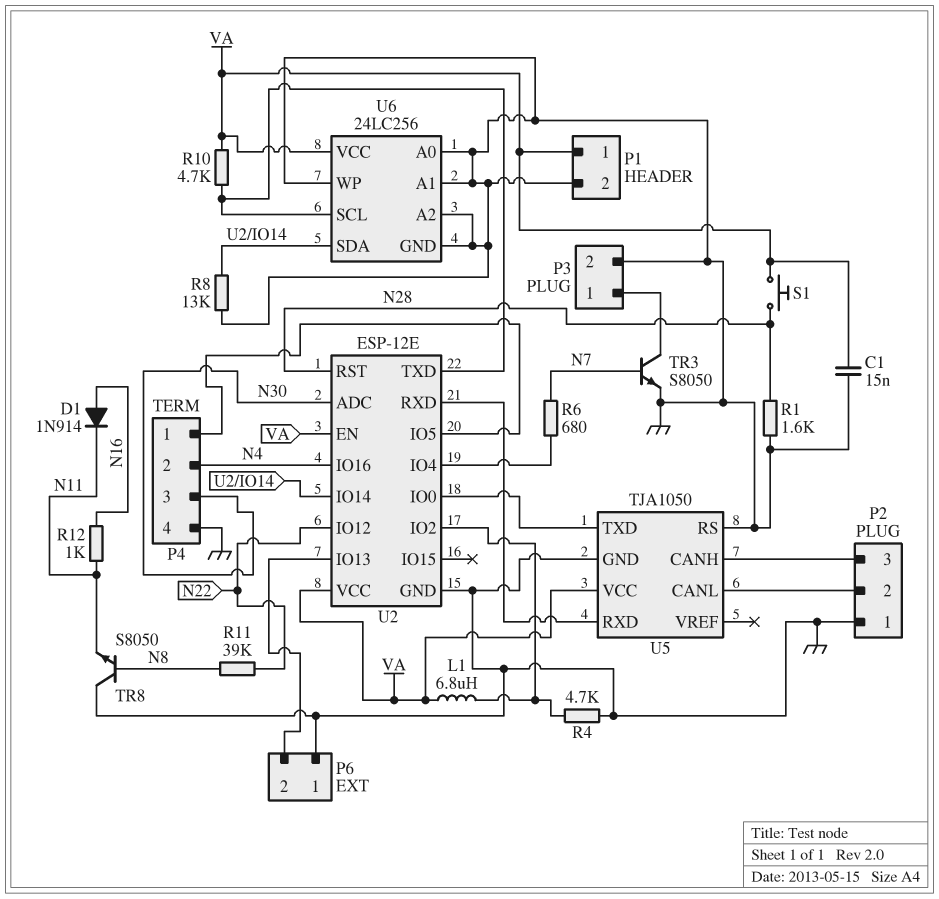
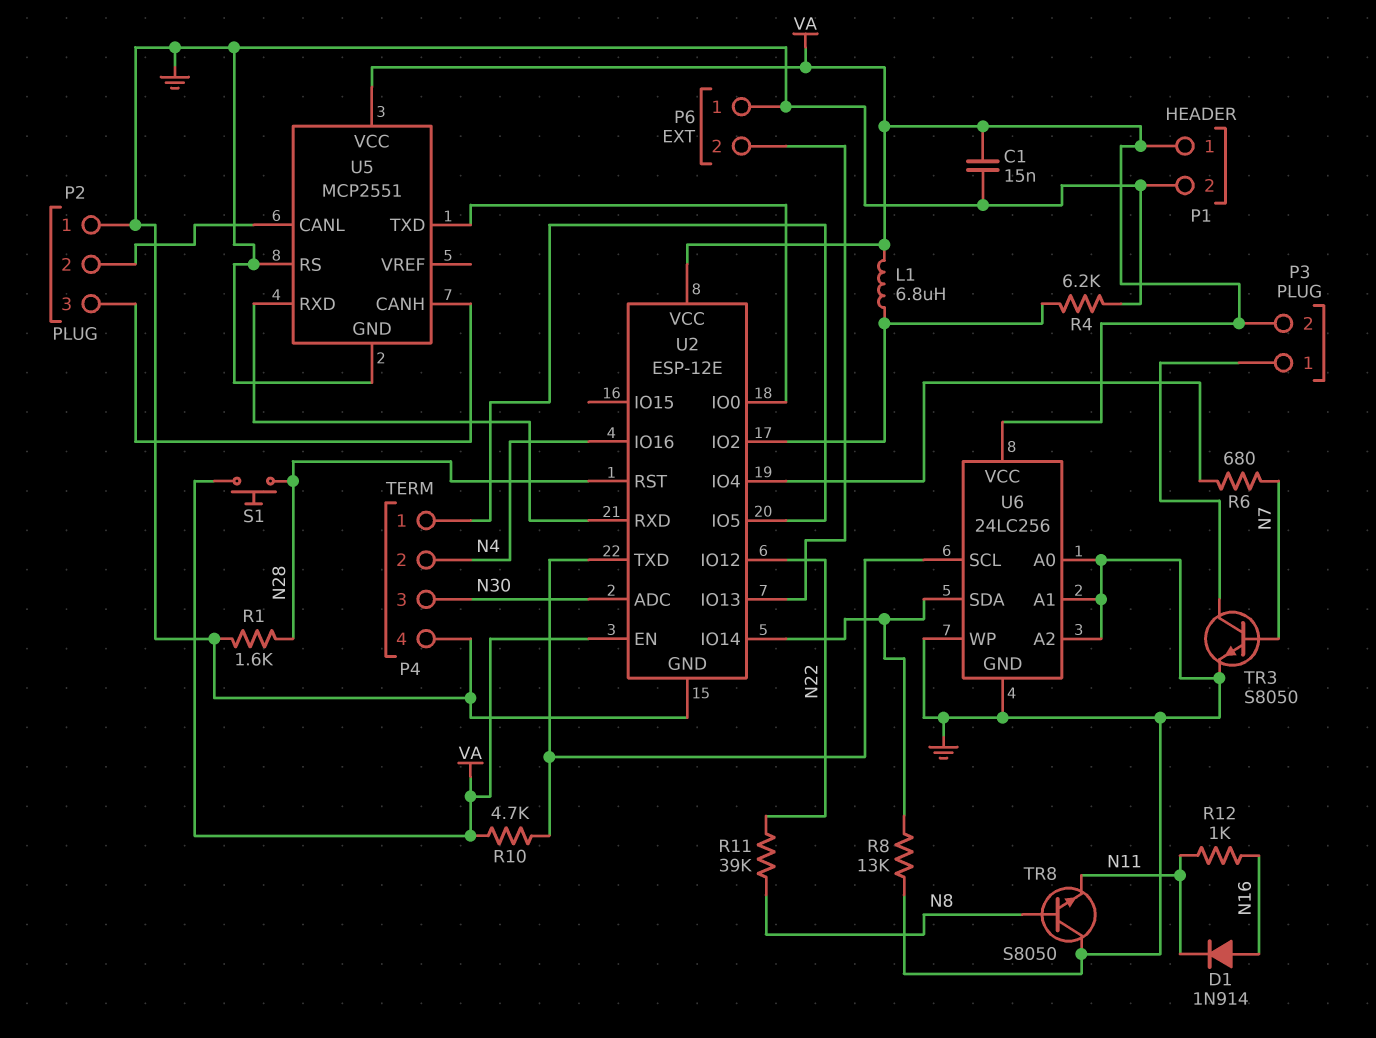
P3 pin 2: GND -> VA
R4: 4.7k (GND, U2/IO2) -> 6.2k (GND, U2/IO2)
U5: TJA1050 -> MCP2551

